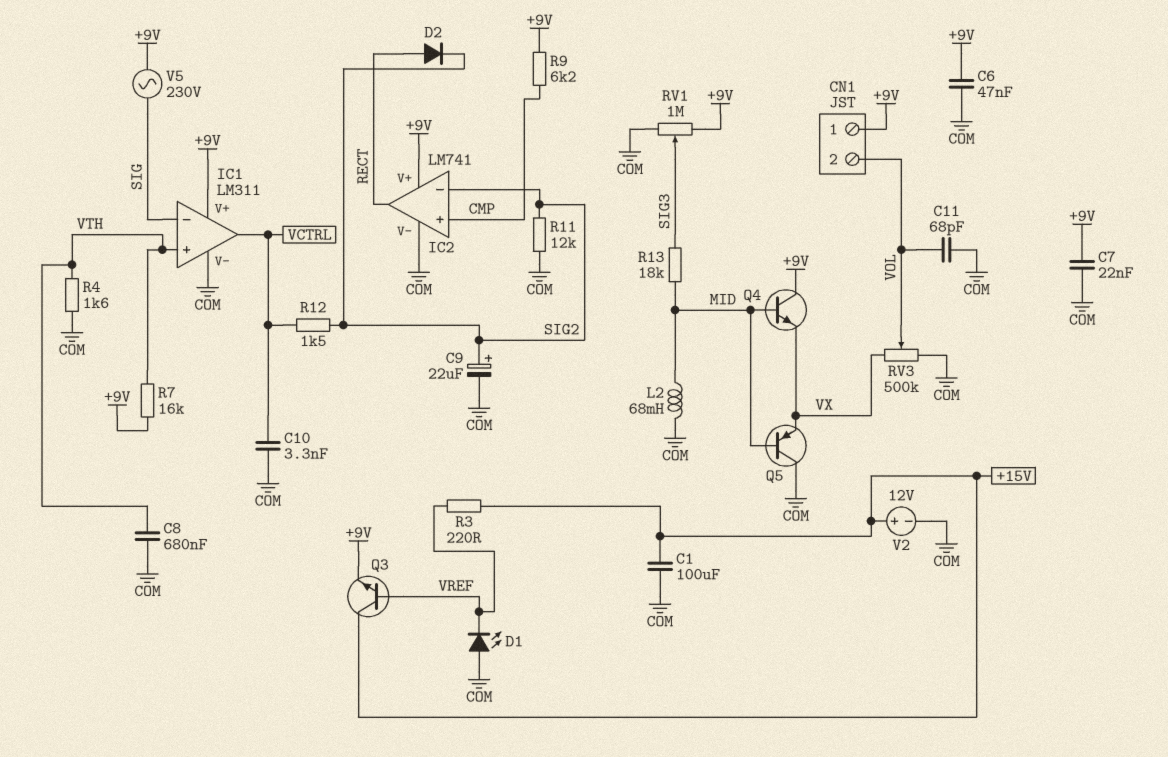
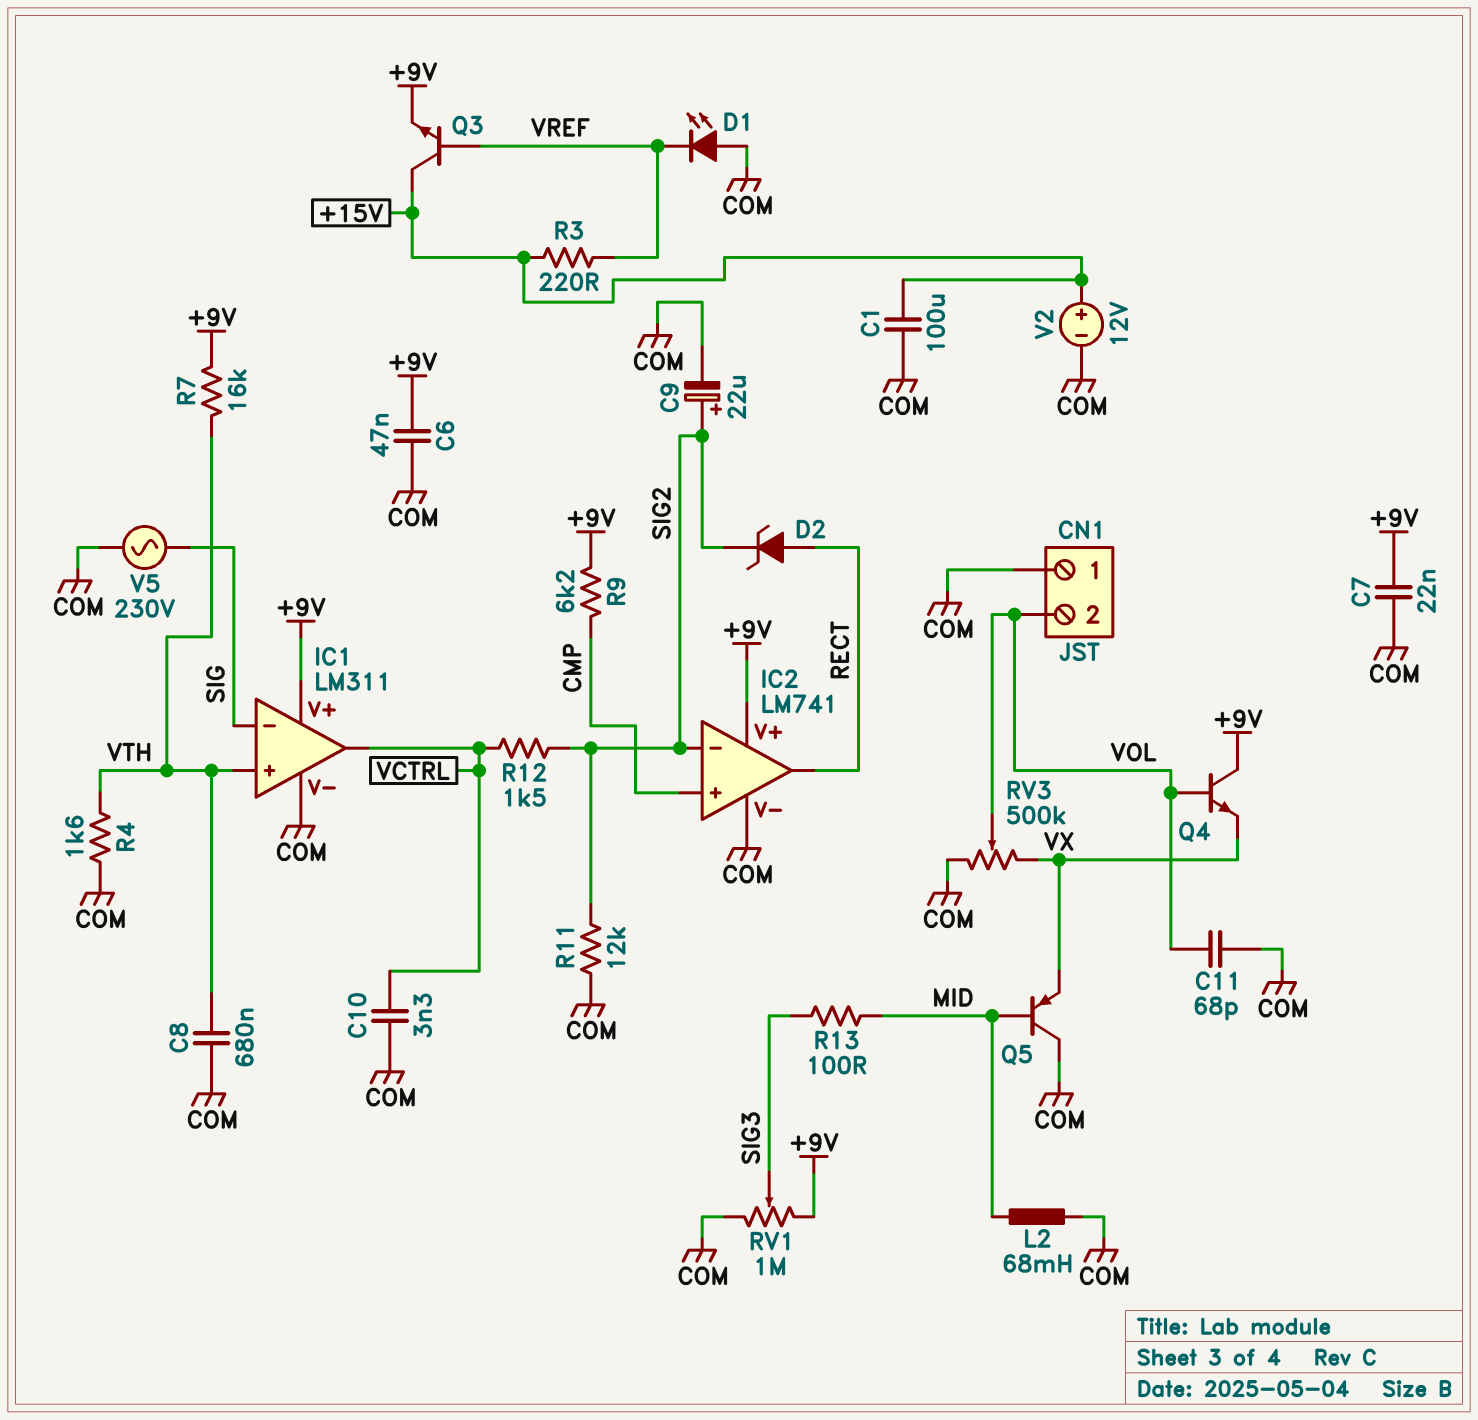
CN1 pin 1: +9V -> COM
D2: diode (A RECT, K SIG2) -> zener (A RECT, K SIG2)
Q4: NPN (B MID, C +9V, E VX) -> NPN (B VOL, C +9V, E VX)
R13: 18k (MID, SIG3) -> 100 (MID, SIG3)
V5: AC 230V (+9V, SIG) -> AC 230V (COM, SIG)

